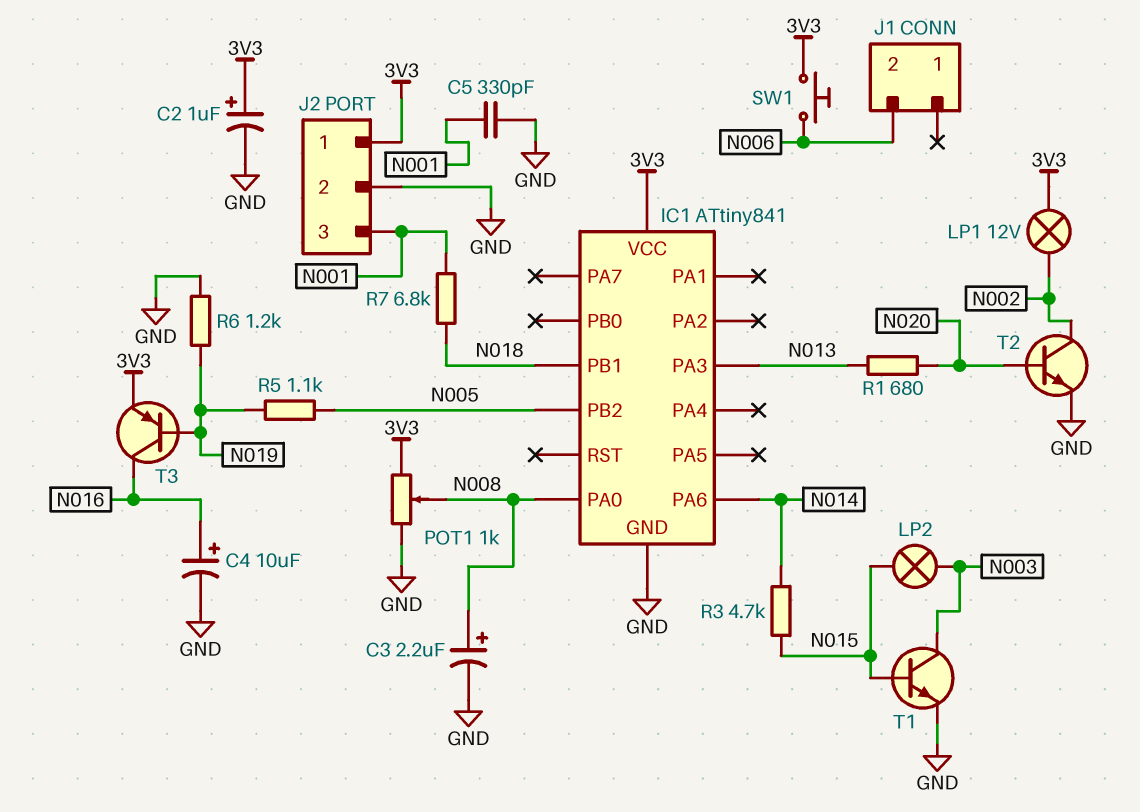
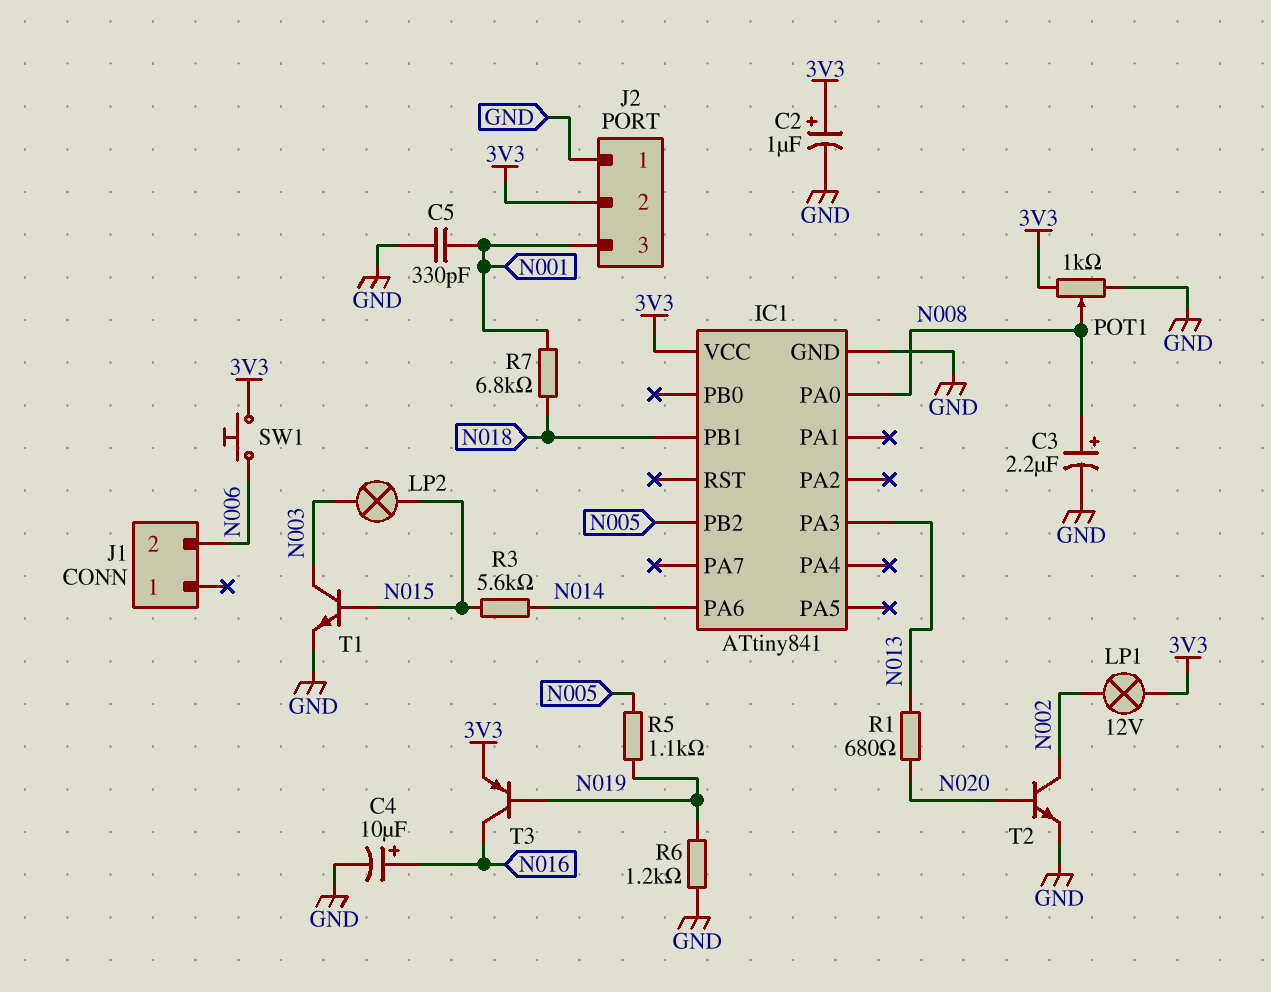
J2 pin 1: 3V3 -> GND
J2 pin 2: GND -> 3V3
R3: 4.7k (N014, N015) -> 5.6k (N014, N015)

